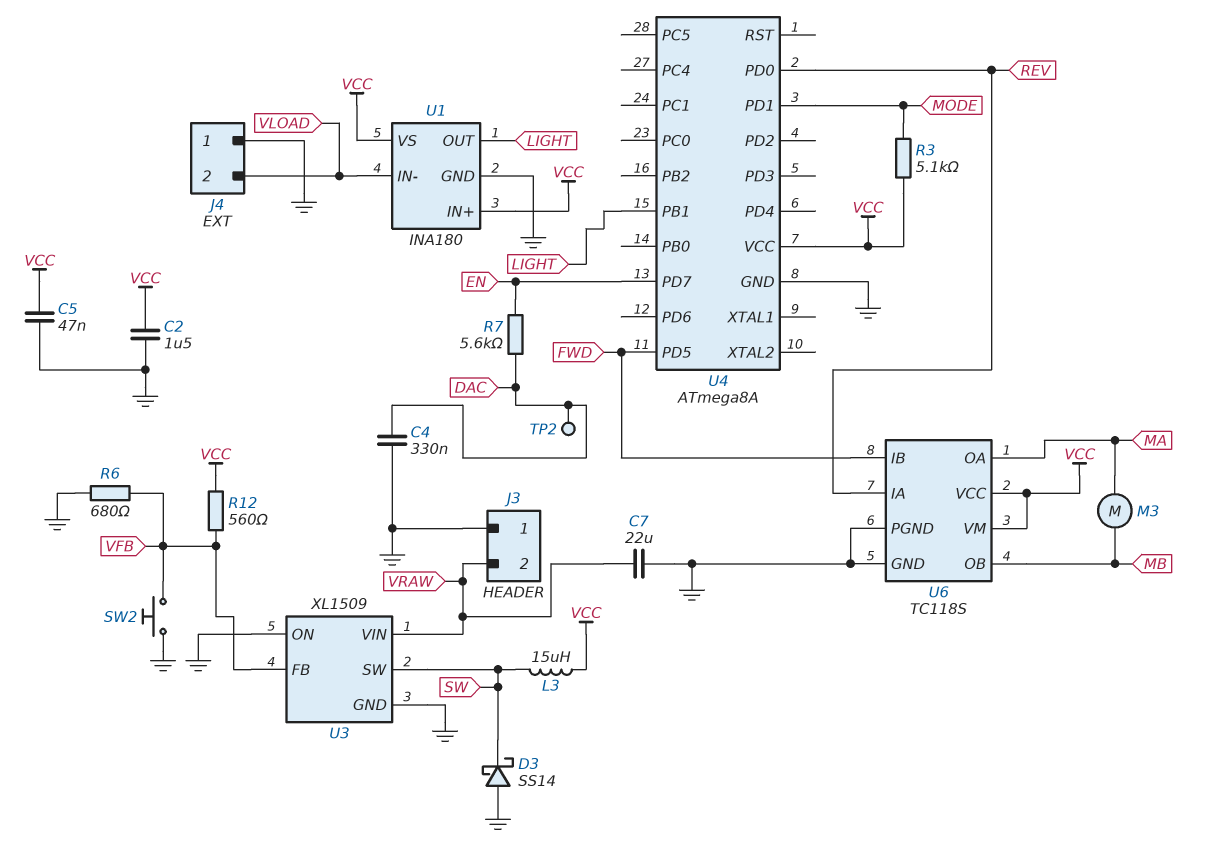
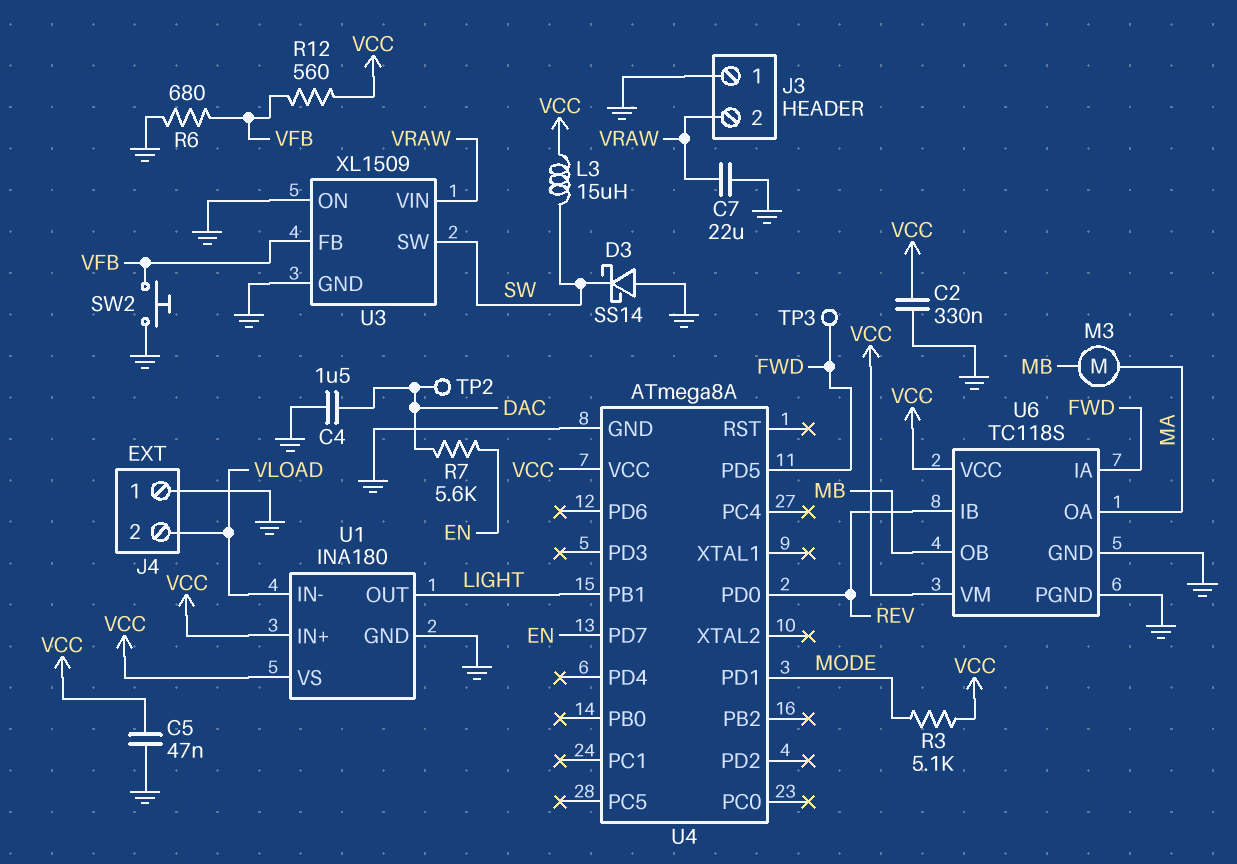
C2: 1.5uF (GND, VCC) -> 330nF (GND, VCC)
C4: 330nF (DAC, GND) -> 1.5uF (DAC, GND)
TP3: none -> test point (FWD)
U6 pin IA: REV -> FWD
U6 pin IB: FWD -> REV

